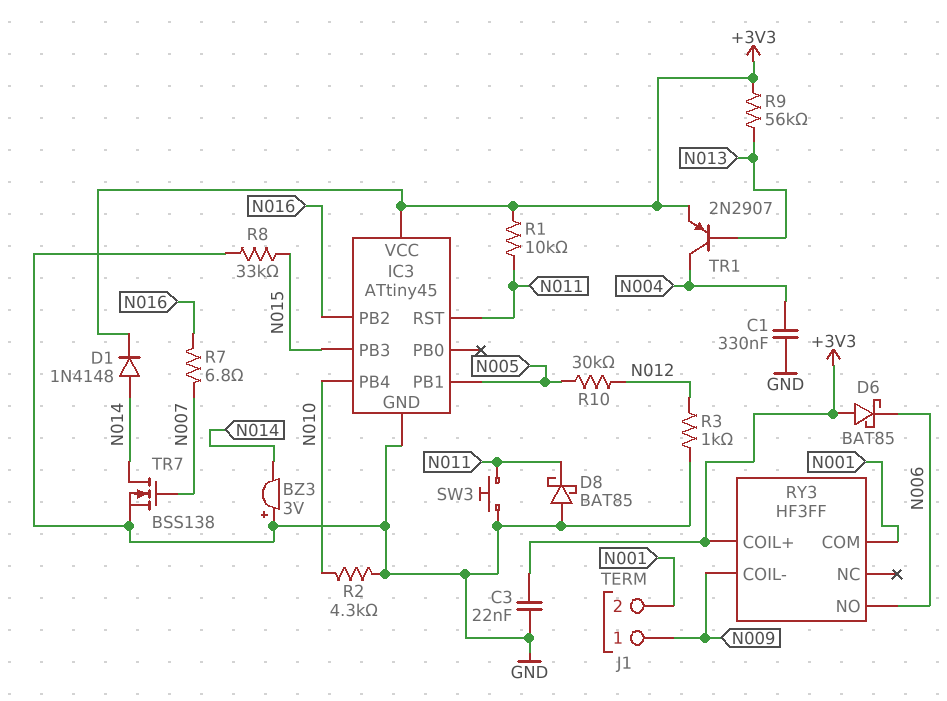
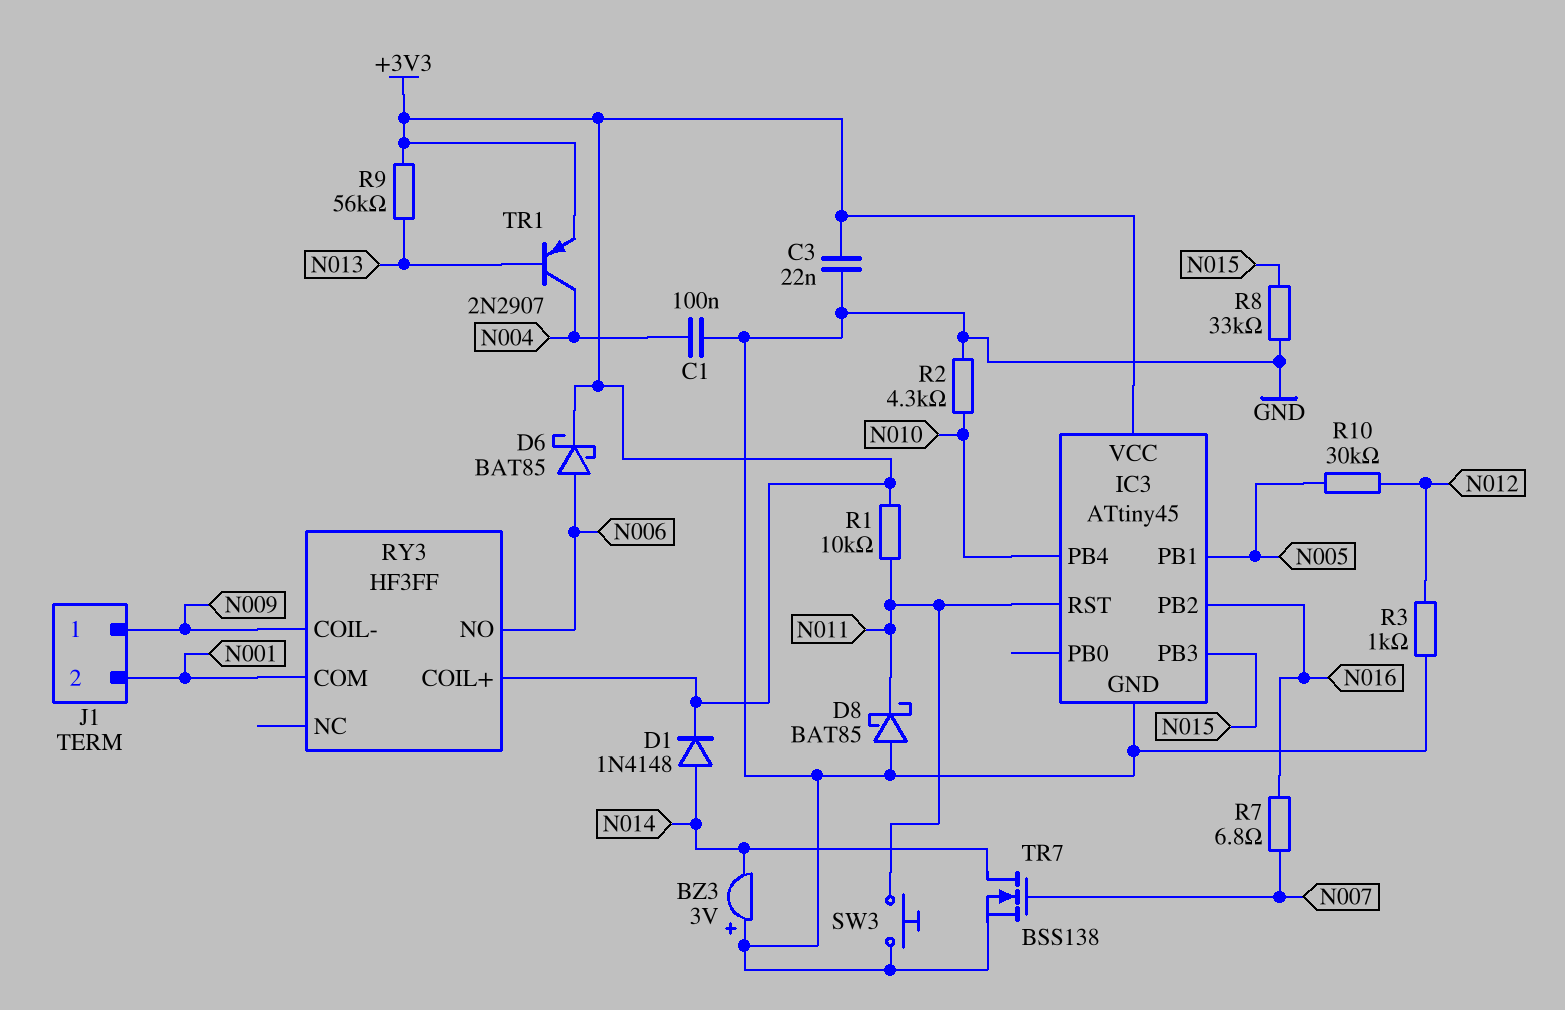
C1: 330nF (GND, N004) -> 100nF (GND, N004)
D6: schottky BAT85 (A +3V3, K N006) -> schottky BAT85 (A N006, K +3V3)

